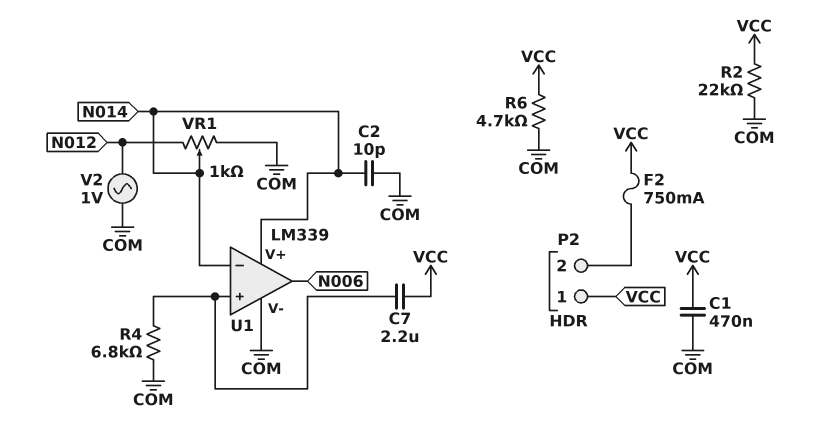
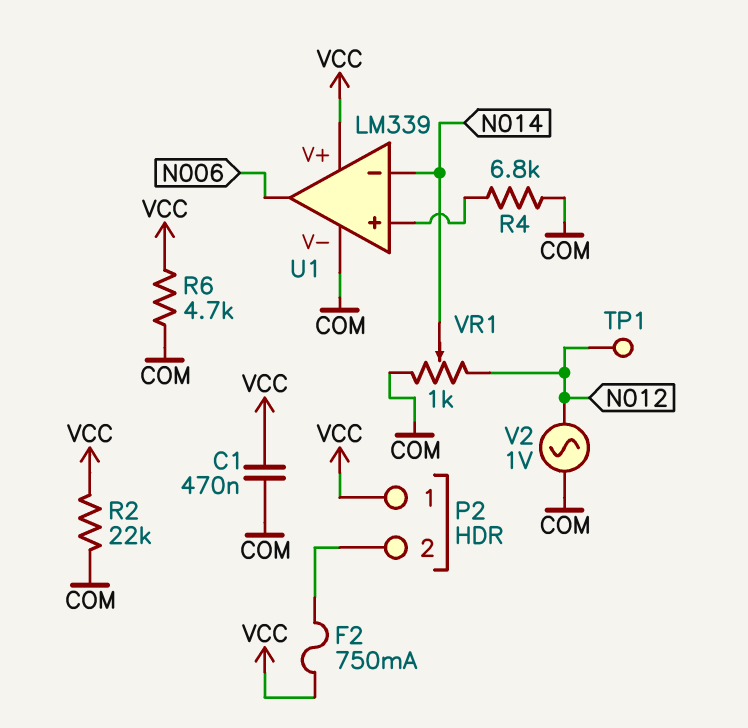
C2: 10pF (COM, N014) -> none
C7: 2.2uF (U1/in+, VCC) -> none
TP1: none -> test point (N012)
U1 pin V+: N014 -> VCC

